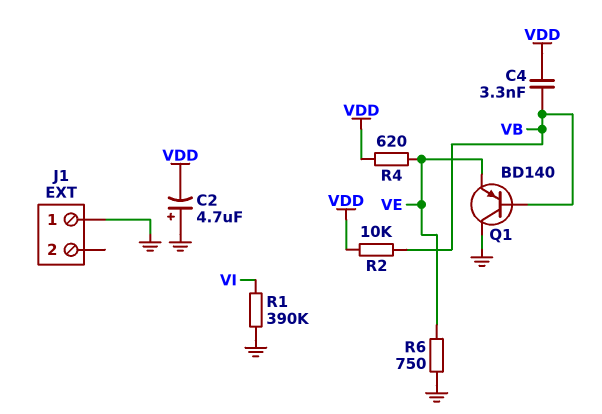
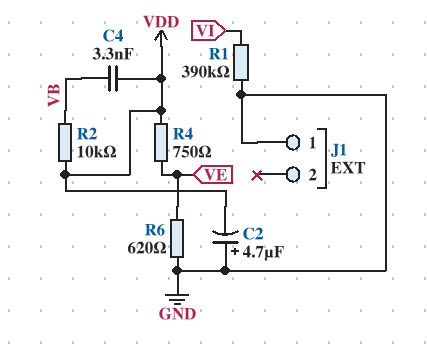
Q1: PNP BD140 (B VB, C GND, E VE) -> none
R4: 620 (VDD, VE) -> 750 (VDD, VE)
R6: 750 (GND, VE) -> 620 (GND, VE)

